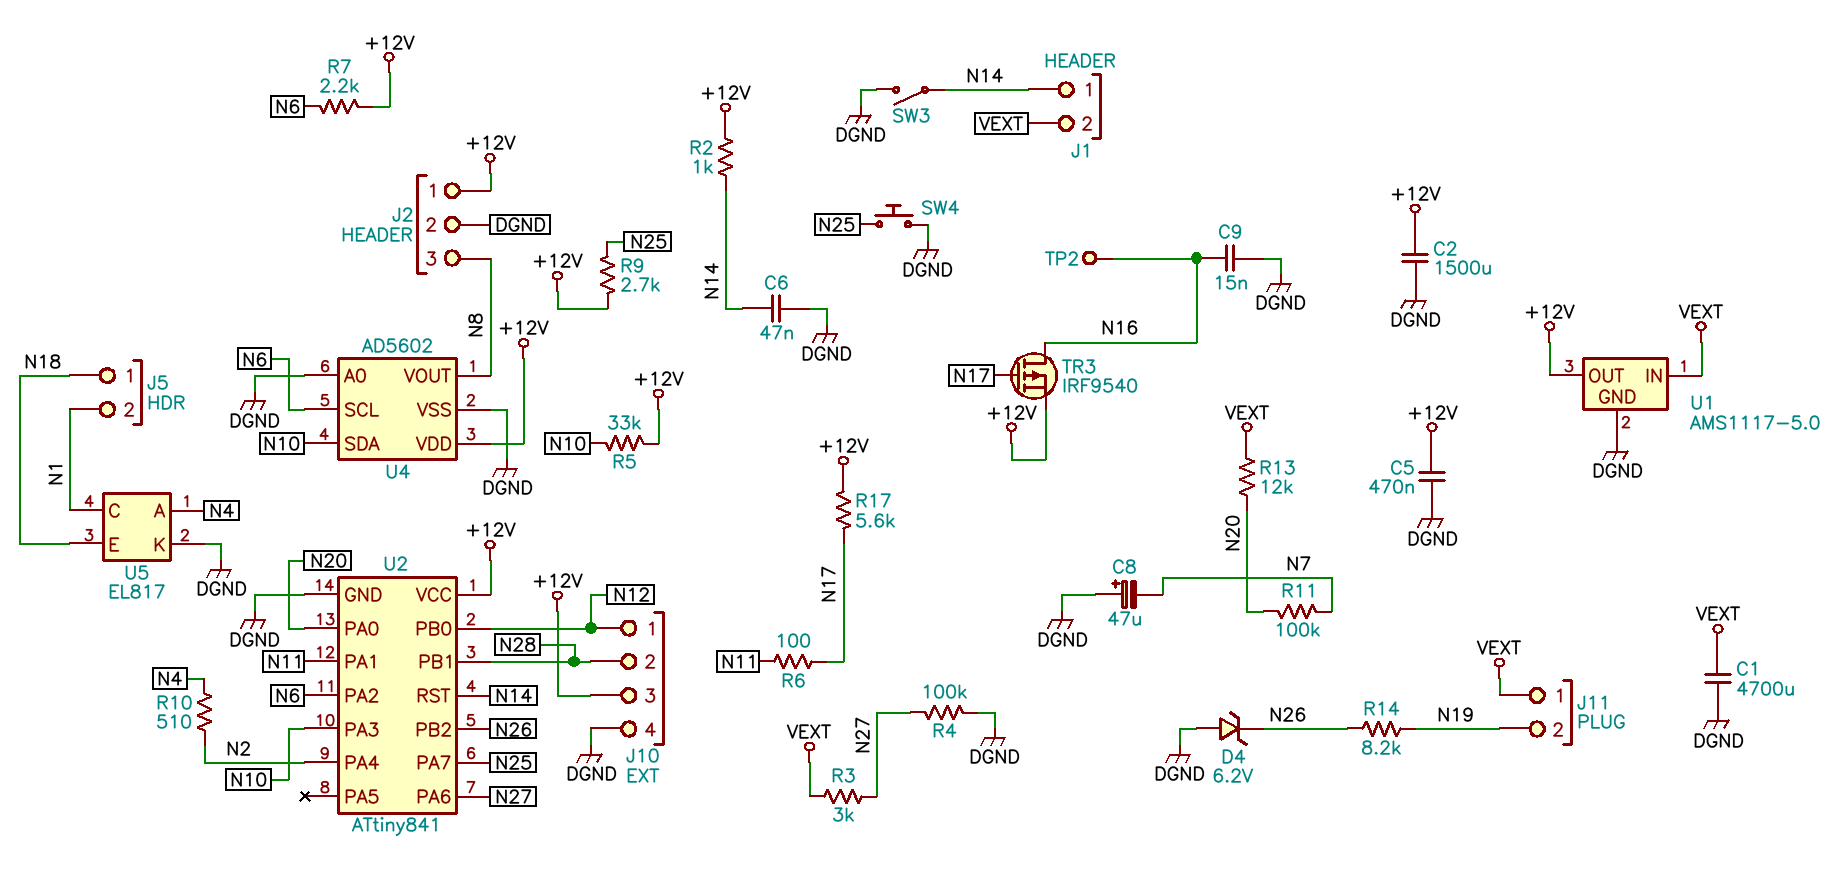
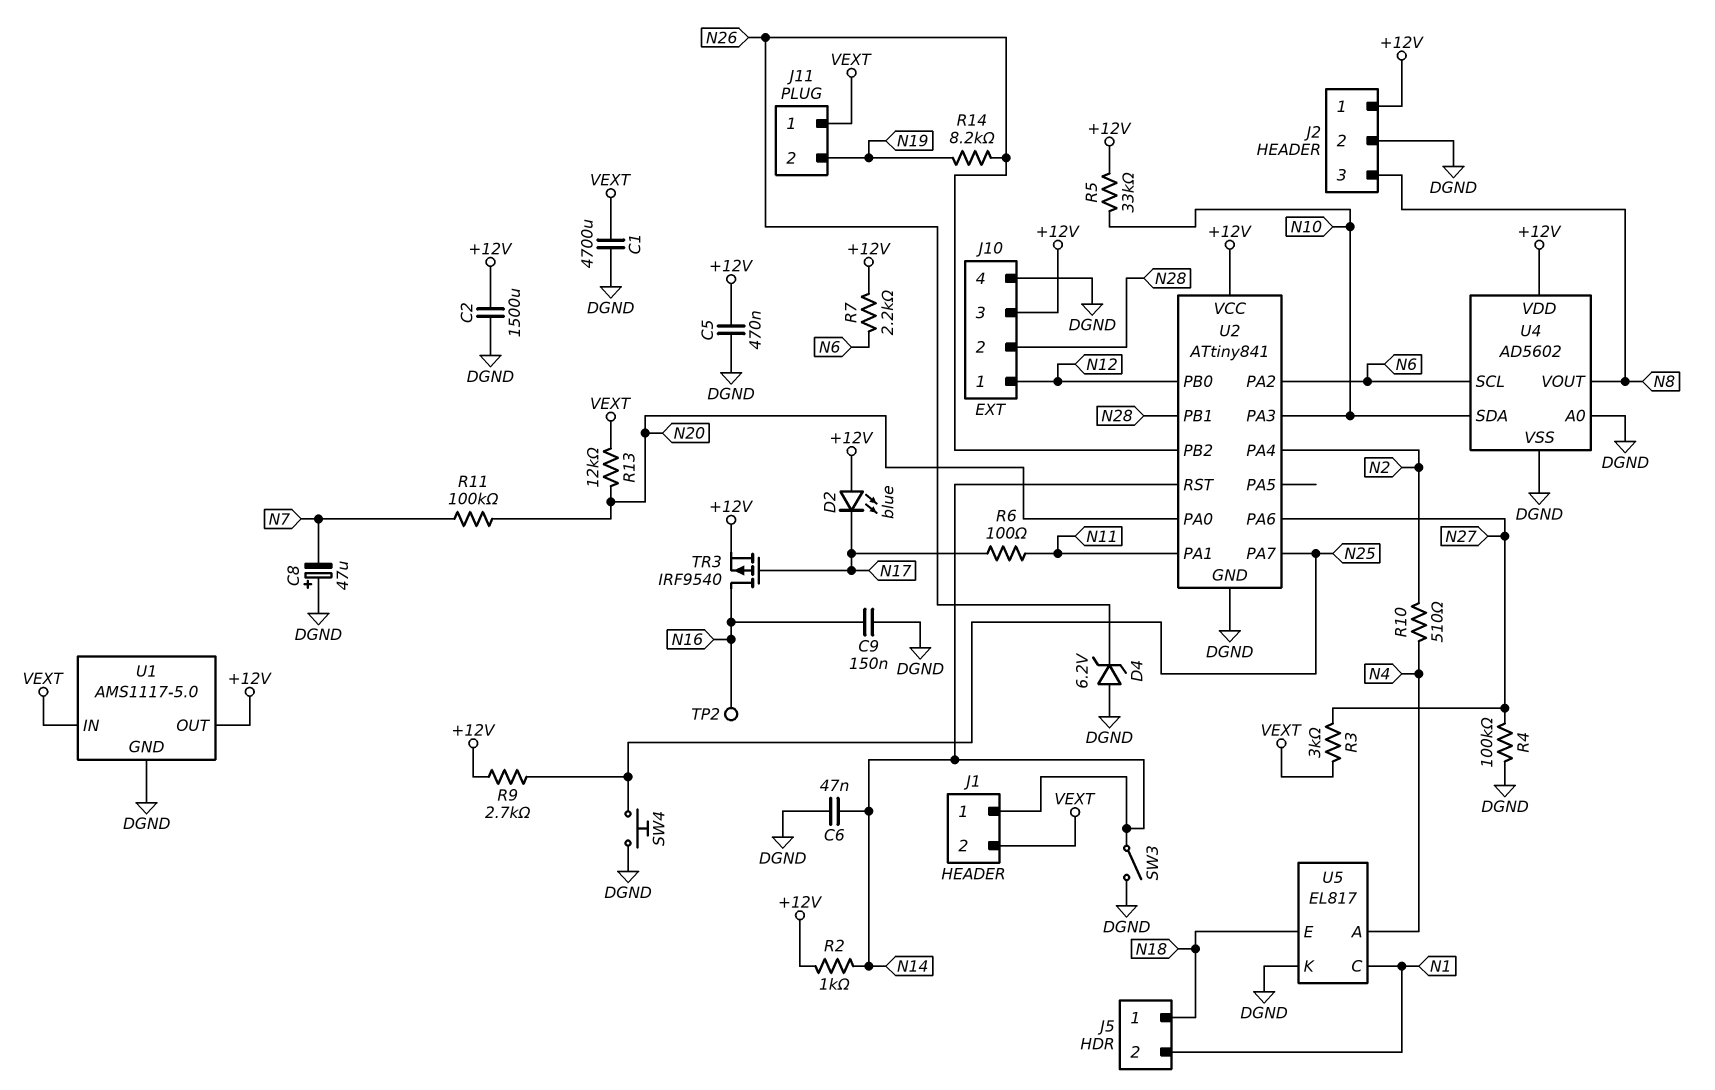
C9: 15nF (DGND, N16) -> 150nF (DGND, N16)
D2: none -> LED blue (A +12V, K N17)
R17: 5.6k (+12V, N17) -> none

